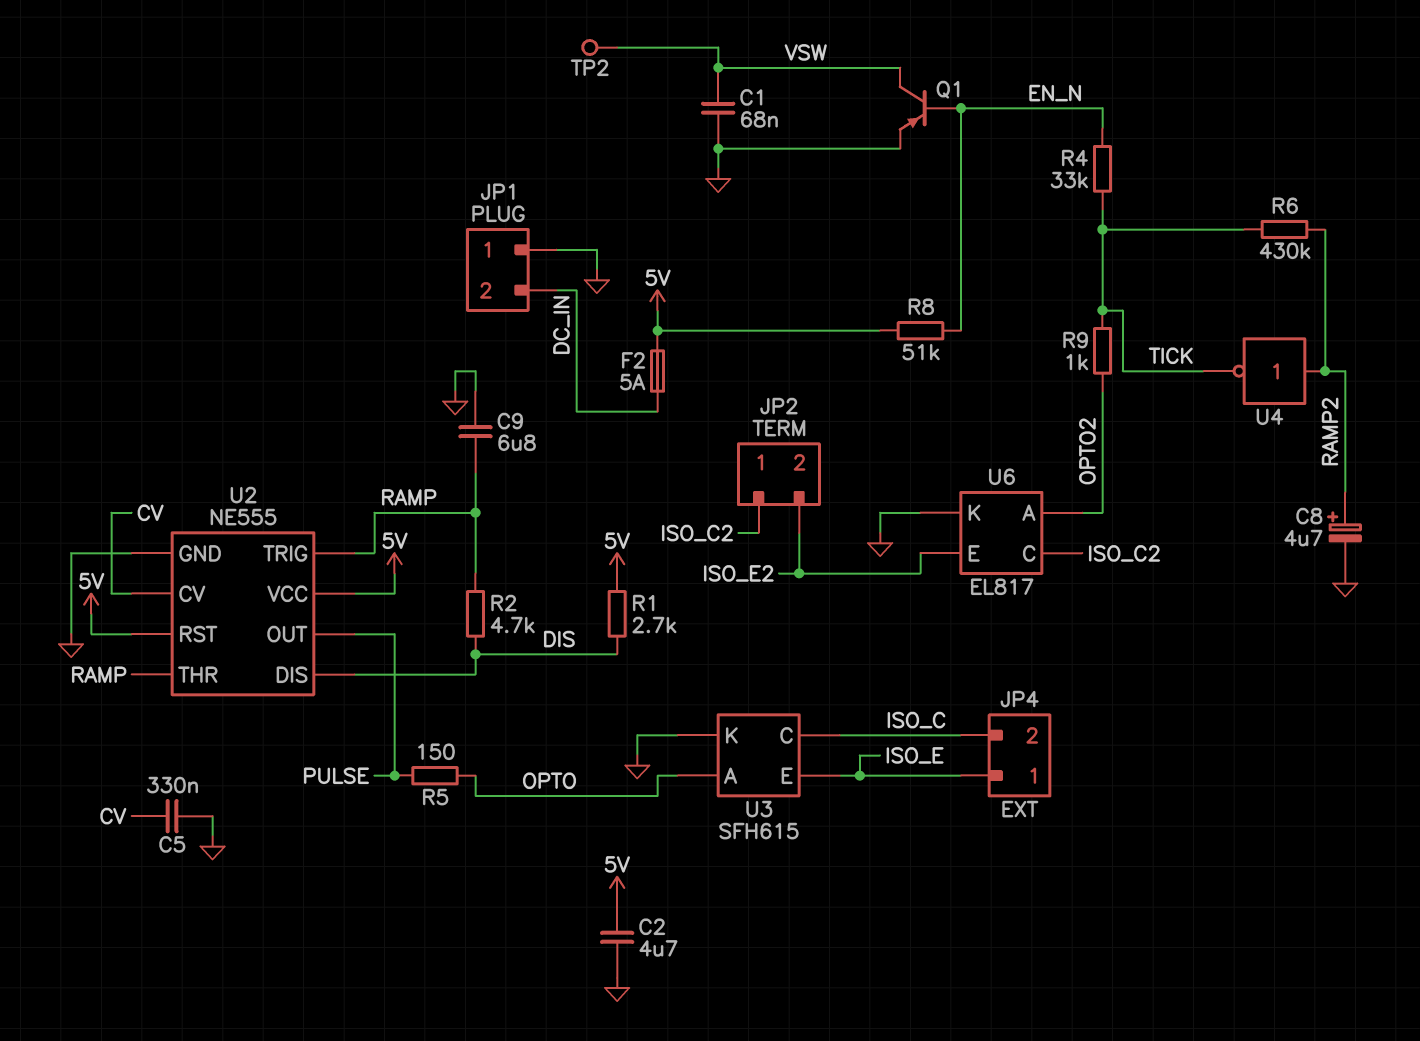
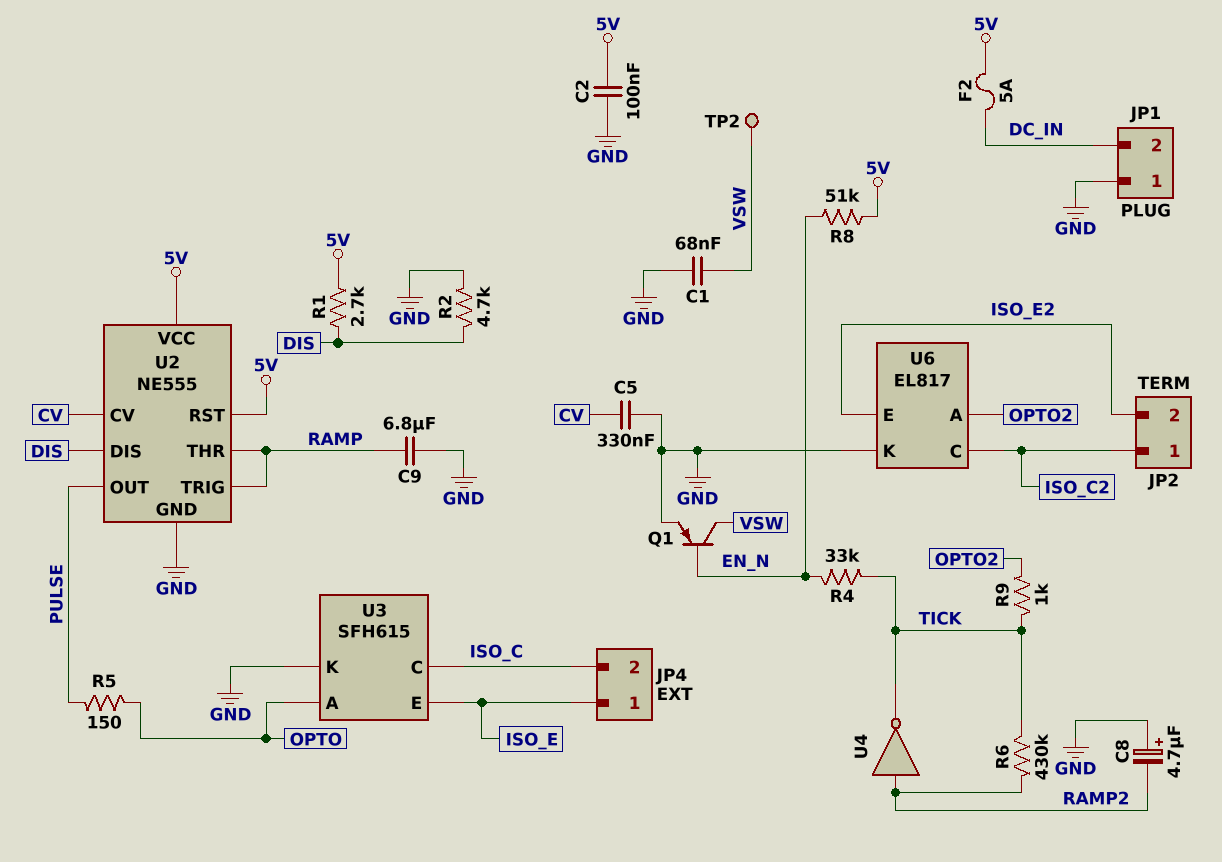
C2: 4.7uF (5V, GND) -> 100nF (5V, GND)
C8: 4.7uF (plus RAMP2, minus GND) -> 4.7uF (plus GND, minus RAMP2)
R2: 4.7k (DIS, RAMP) -> 4.7k (DIS, GND)

